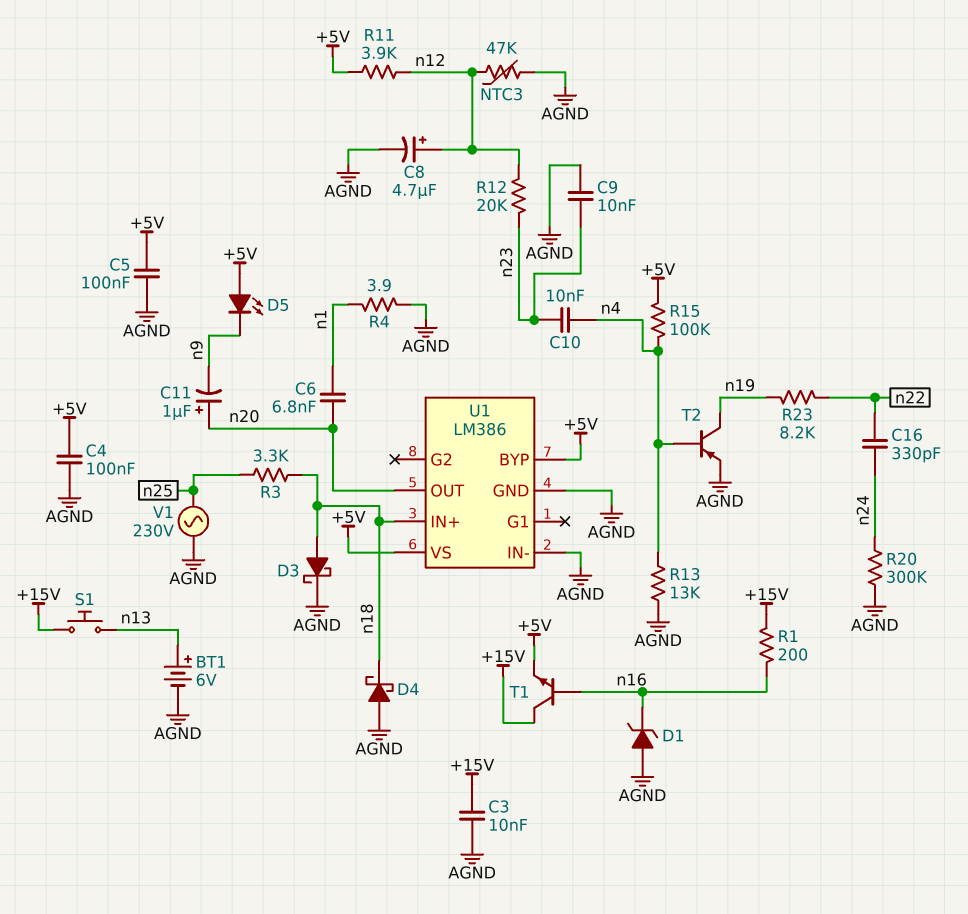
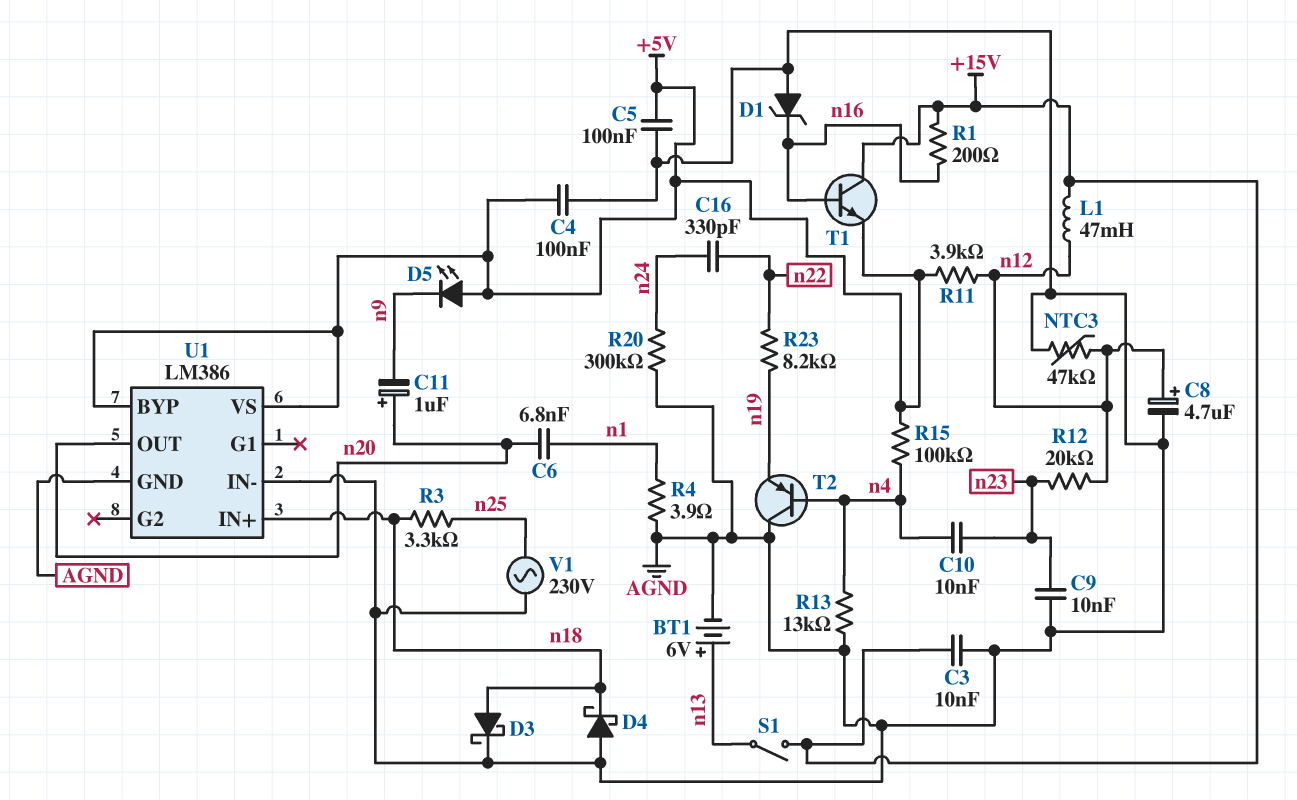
L1: none -> 47mH (+15V, n12)
S1: button (+15V, n13) -> switch (+15V, n13)
T2: PNP (B n4, C n19, E AGND) -> PNP (B n4, C AGND, E n19)

